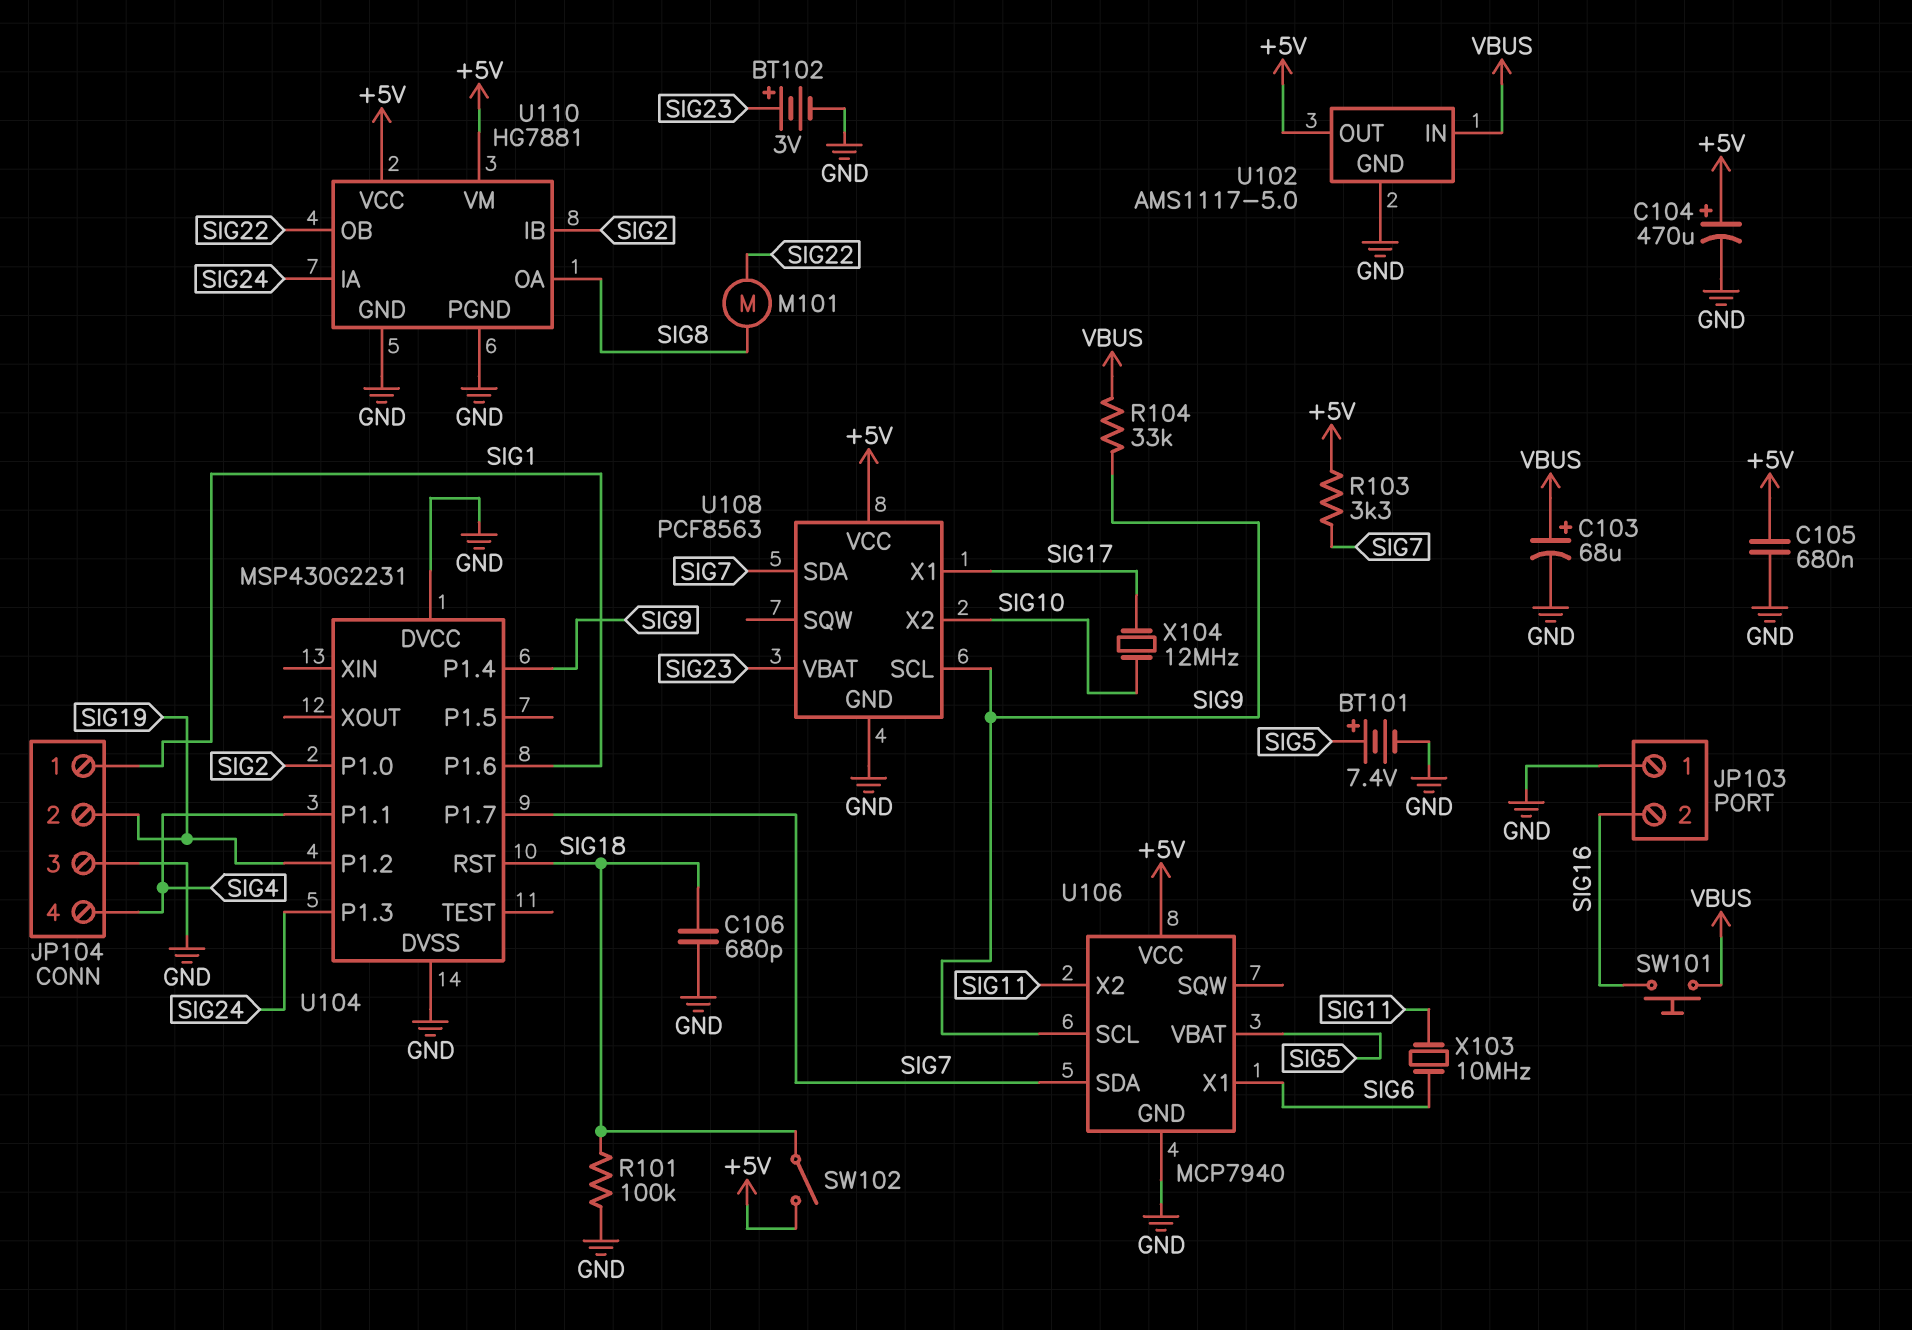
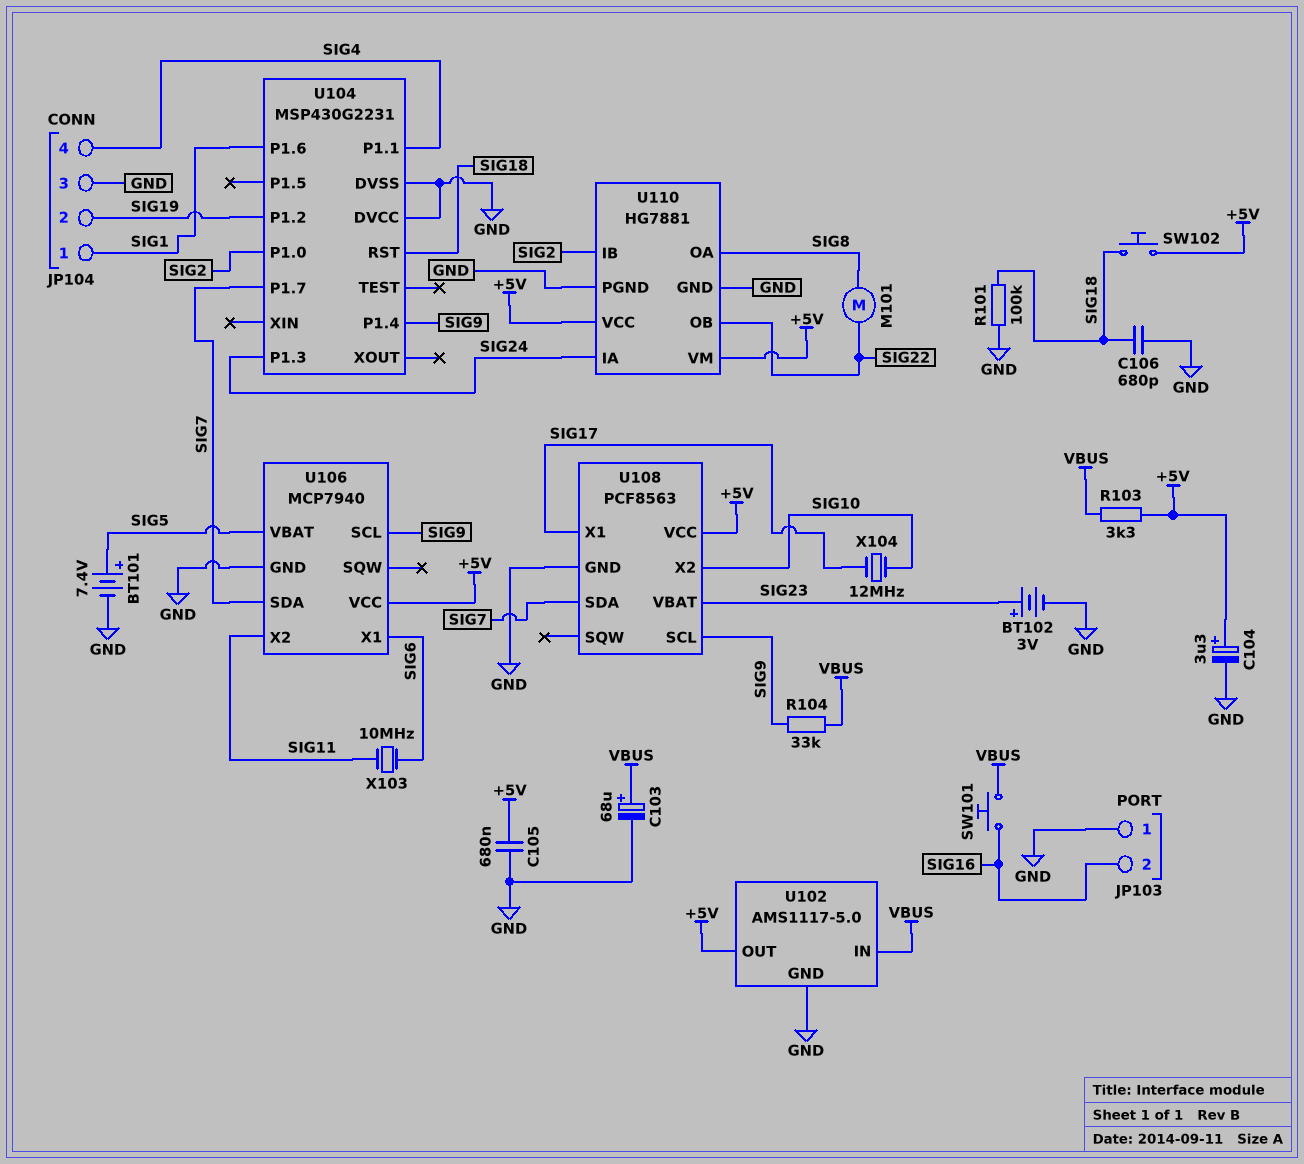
C104: 470uF (plus +5V, minus GND) -> 3.3uF (plus +5V, minus GND)
R103: 3.3k (+5V, SIG7) -> 3.3k (+5V, VBUS)
SW102: switch (+5V, SIG18) -> button (+5V, SIG18)

